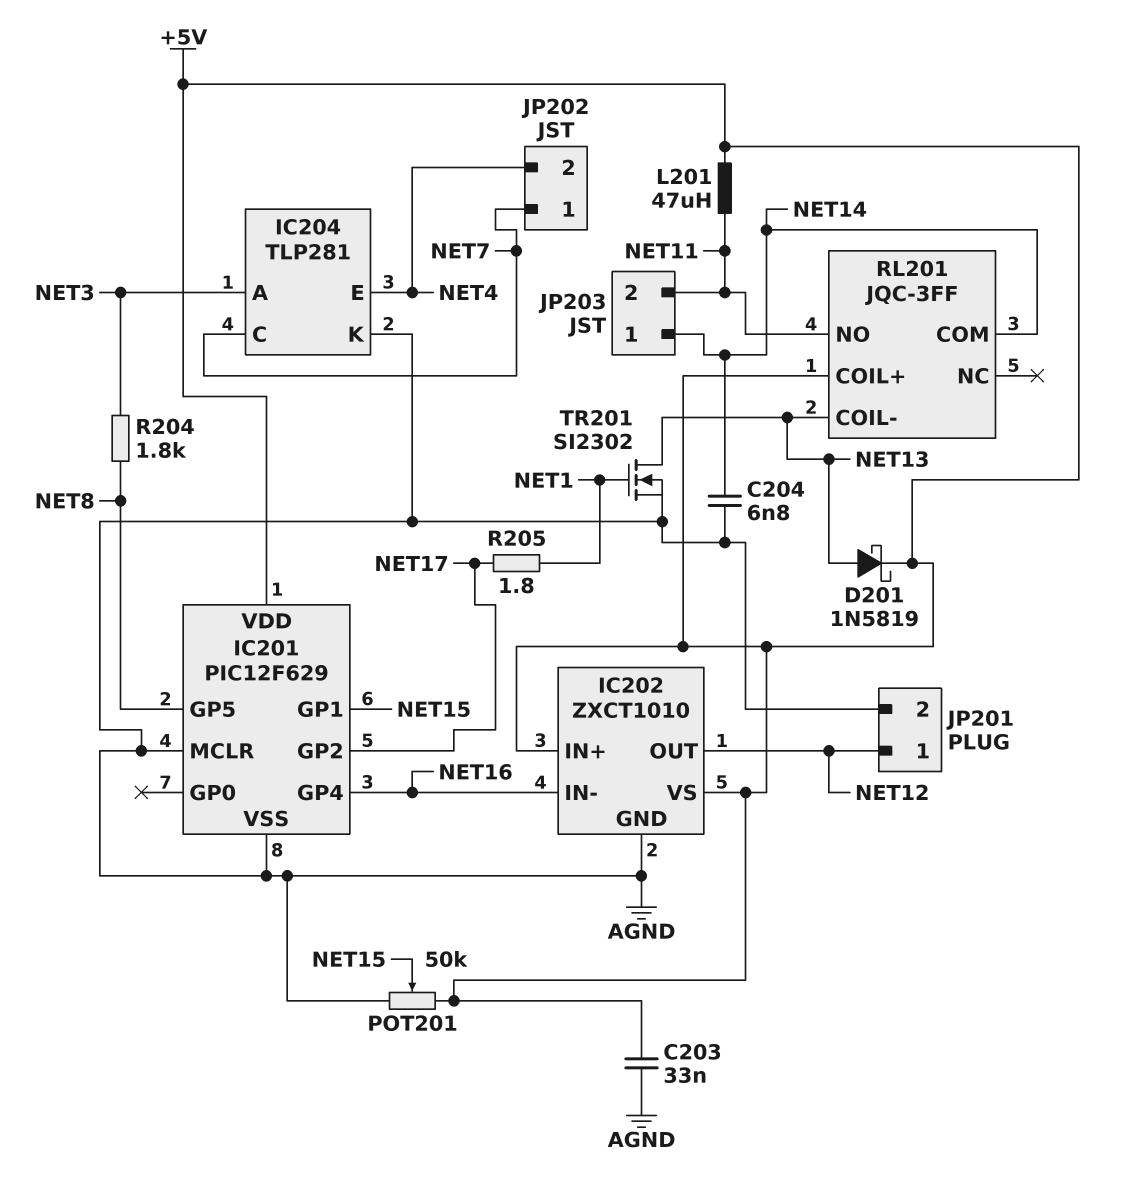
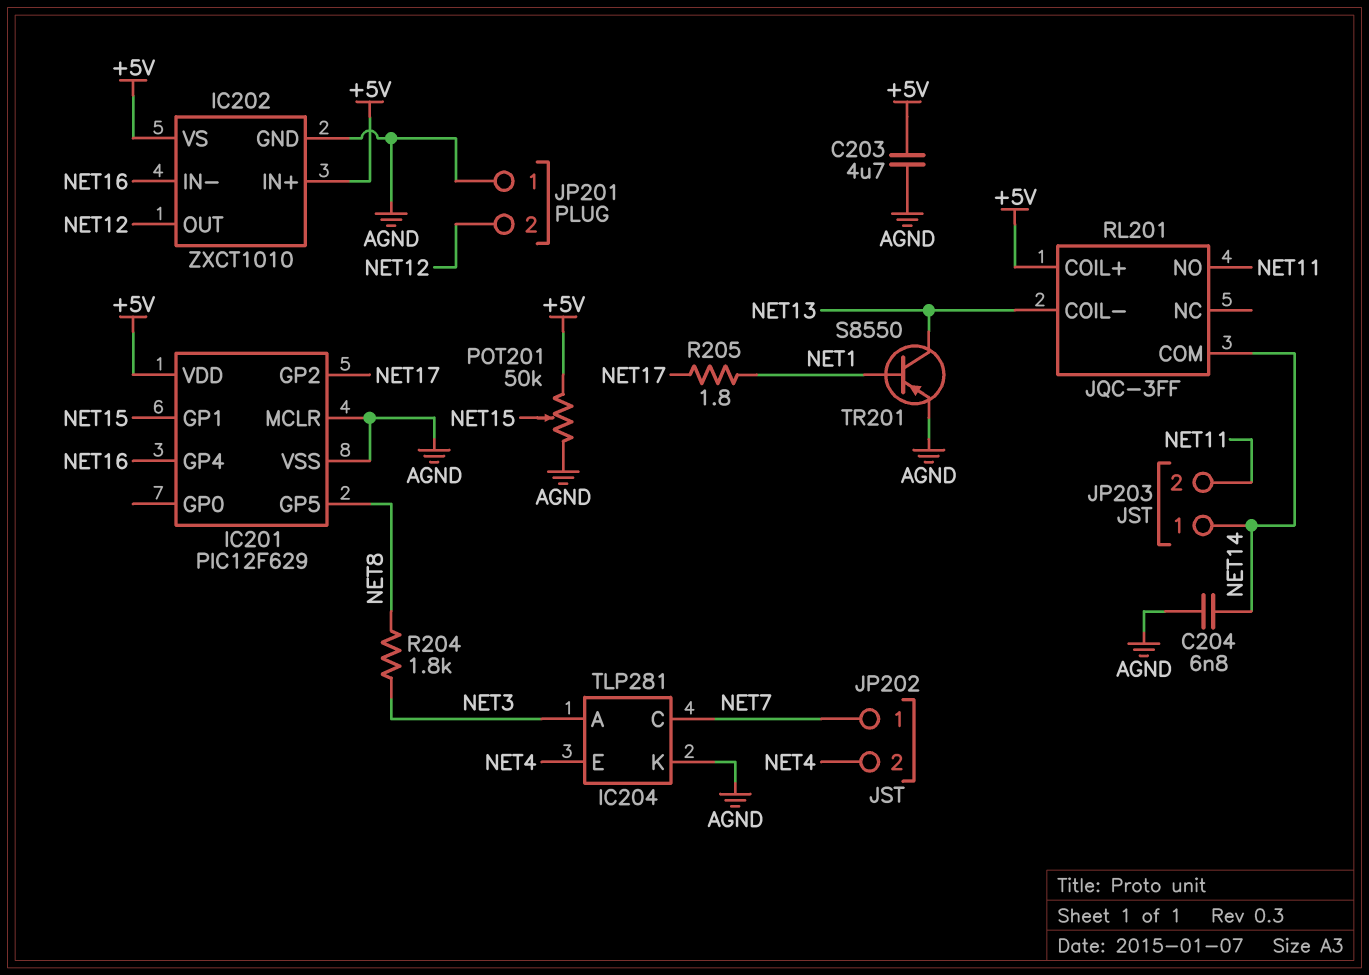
C203: 33nF (+5V, AGND) -> 4.7uF (+5V, AGND)
D201: schottky 1N5819 (A NET13, K +5V) -> none
JP201 pin 1: NET12 -> AGND
JP201 pin 2: AGND -> NET12
L201: 47uH (+5V, NET11) -> none
TR201: NMOS SI2302 (G NET1, D NET13, S AGND) -> PNP S8550 (B NET1, C NET13, E AGND)

